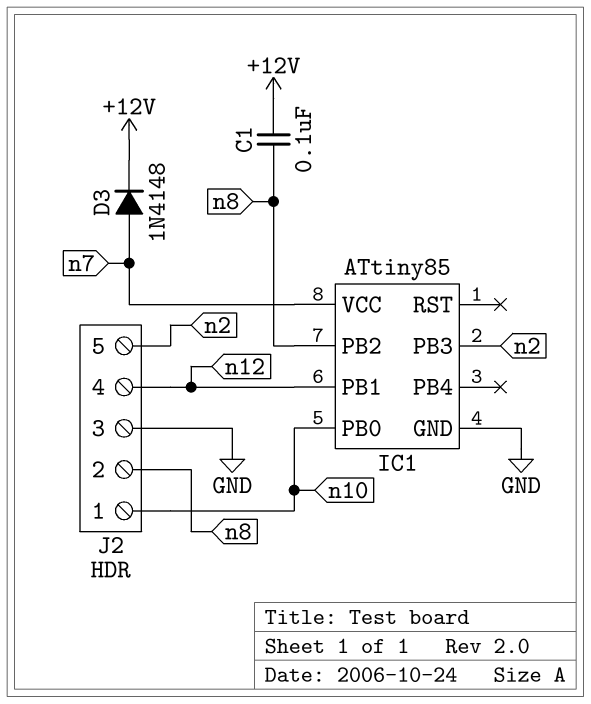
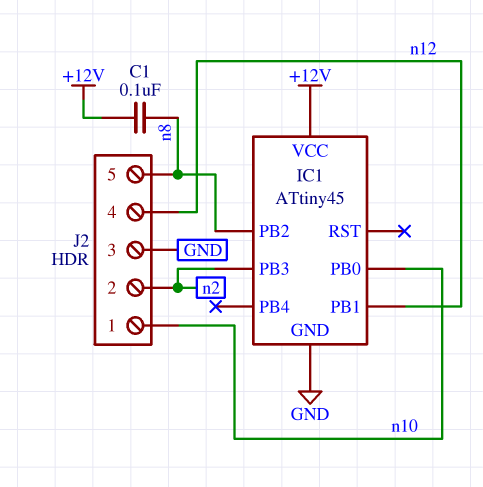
D3: diode 1N4148 (A n7, K +12V) -> none
IC1: ATtiny85 -> ATtiny45
IC1 pin VCC: n7 -> +12V
J2 pin 2: n8 -> n2
J2 pin 5: n2 -> n8

